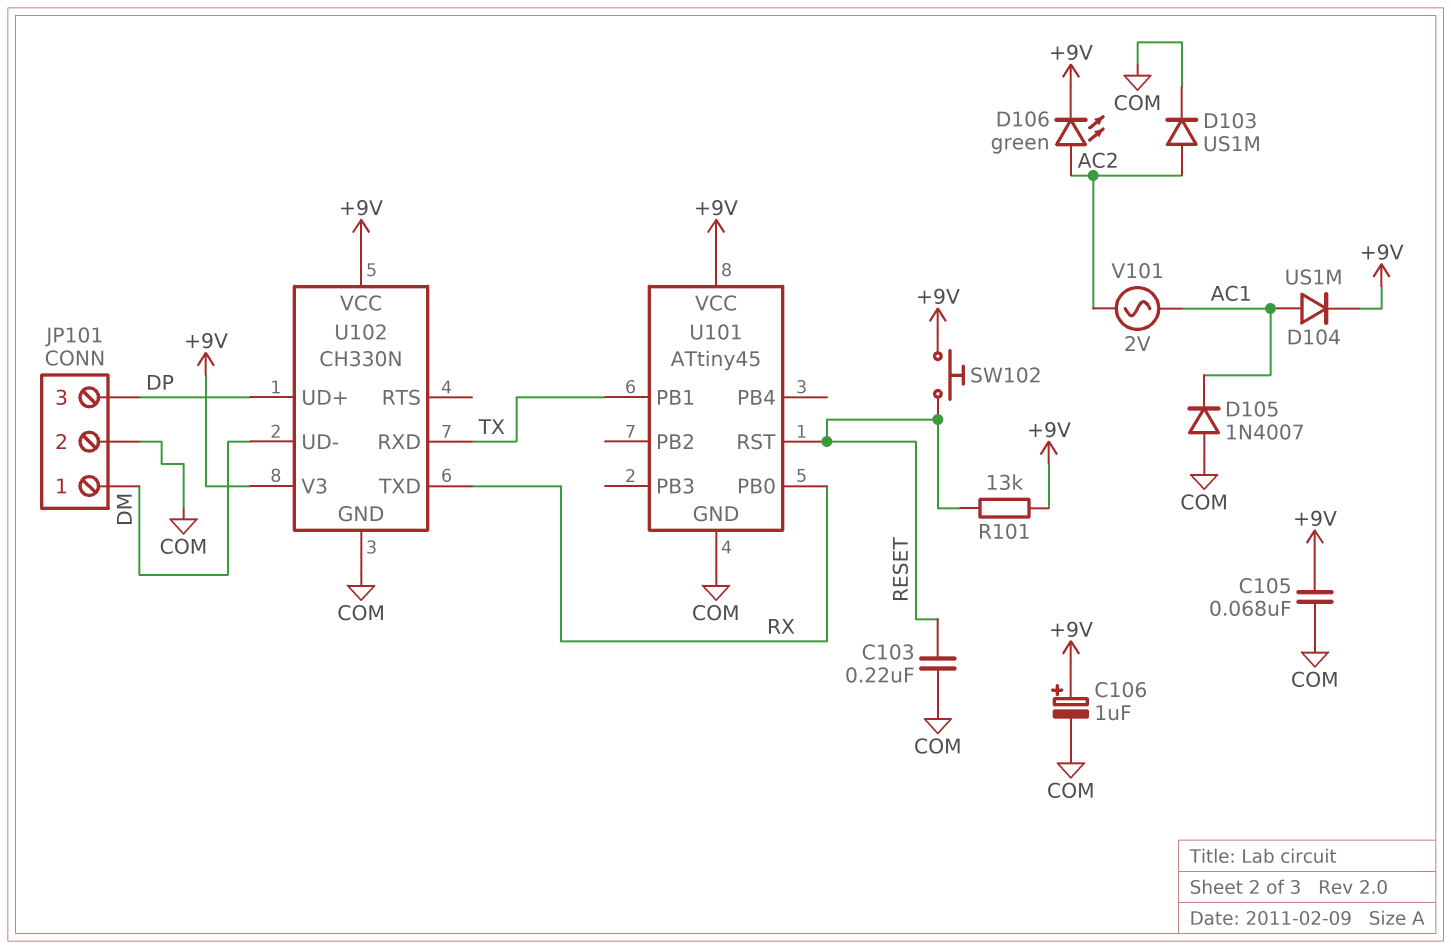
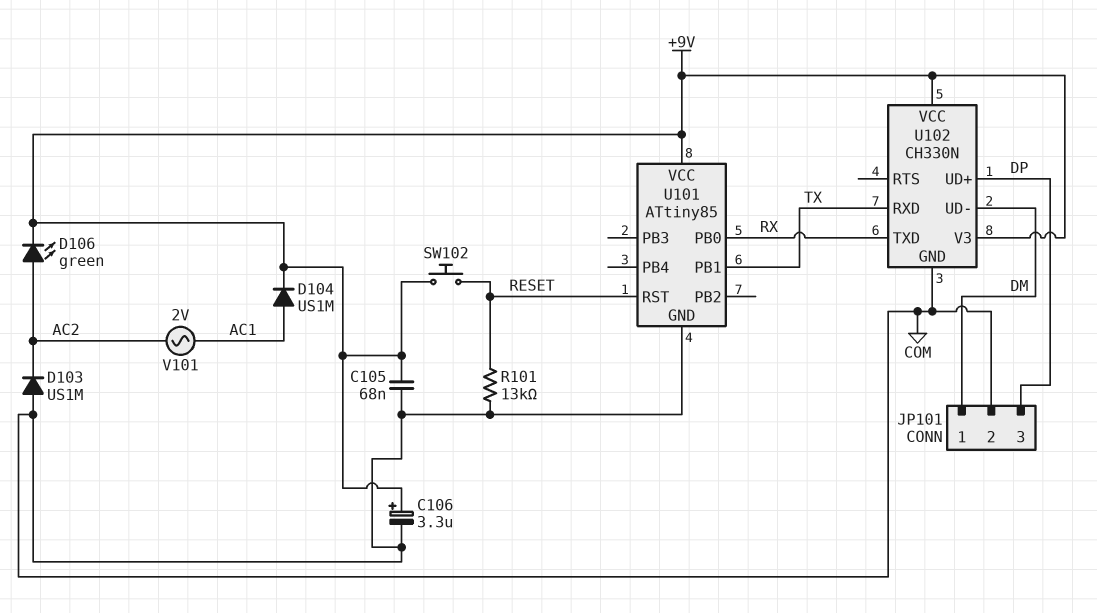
C103: 220nF (COM, RESET) -> none
C106: 1uF (plus +9V, minus COM) -> 3.3uF (plus +9V, minus COM)
D103: diode US1M (A AC2, K COM) -> diode US1M (A COM, K AC2)
D105: diode 1N4007 (A COM, K AC1) -> none
R101: 13k (+9V, RESET) -> 13k (COM, RESET)
U101: ATtiny45 -> ATtiny85

